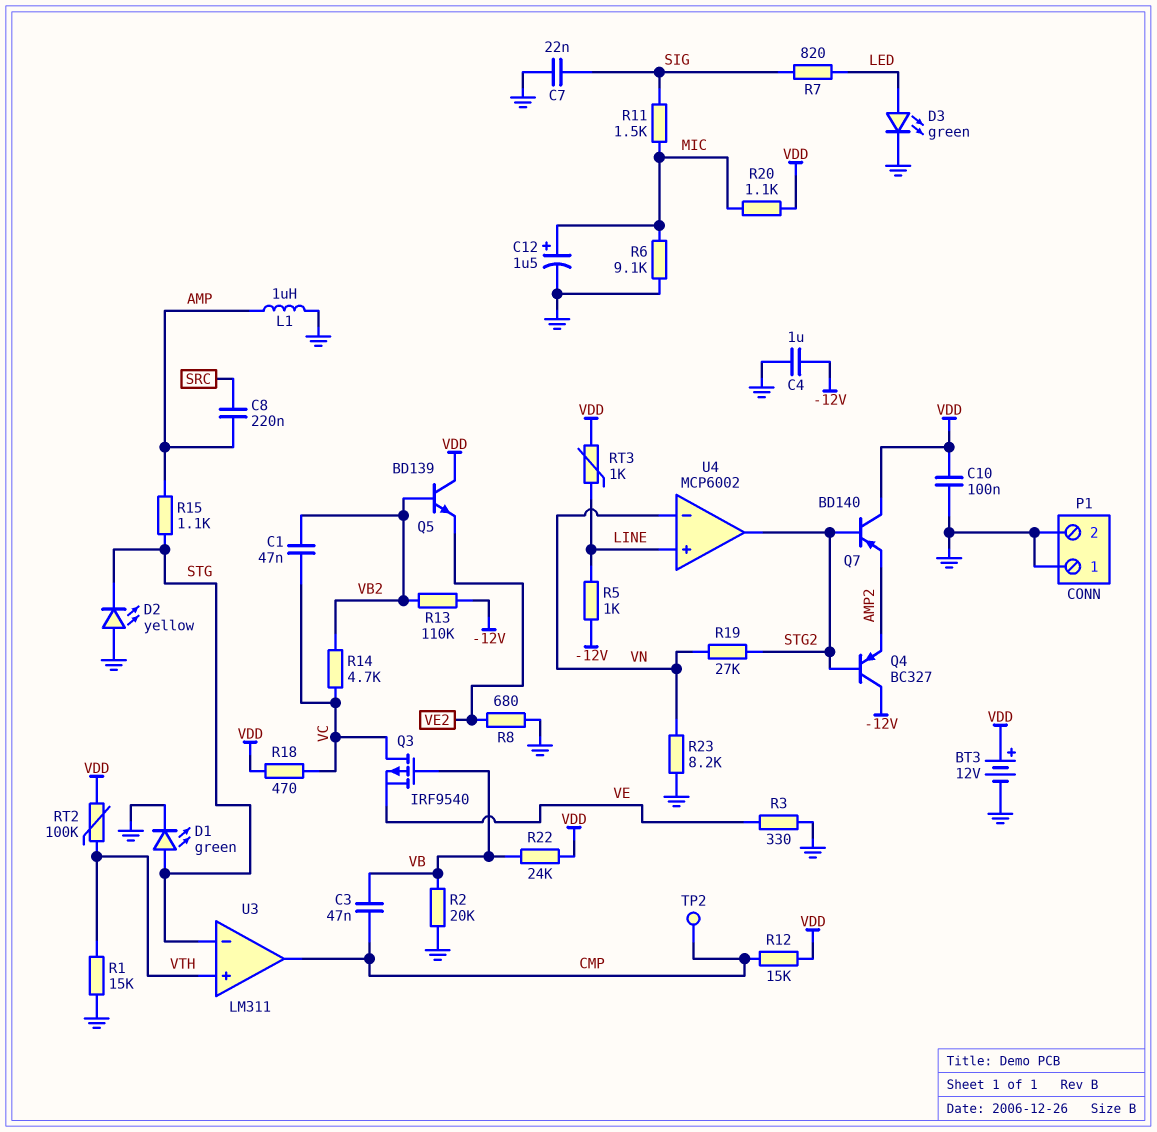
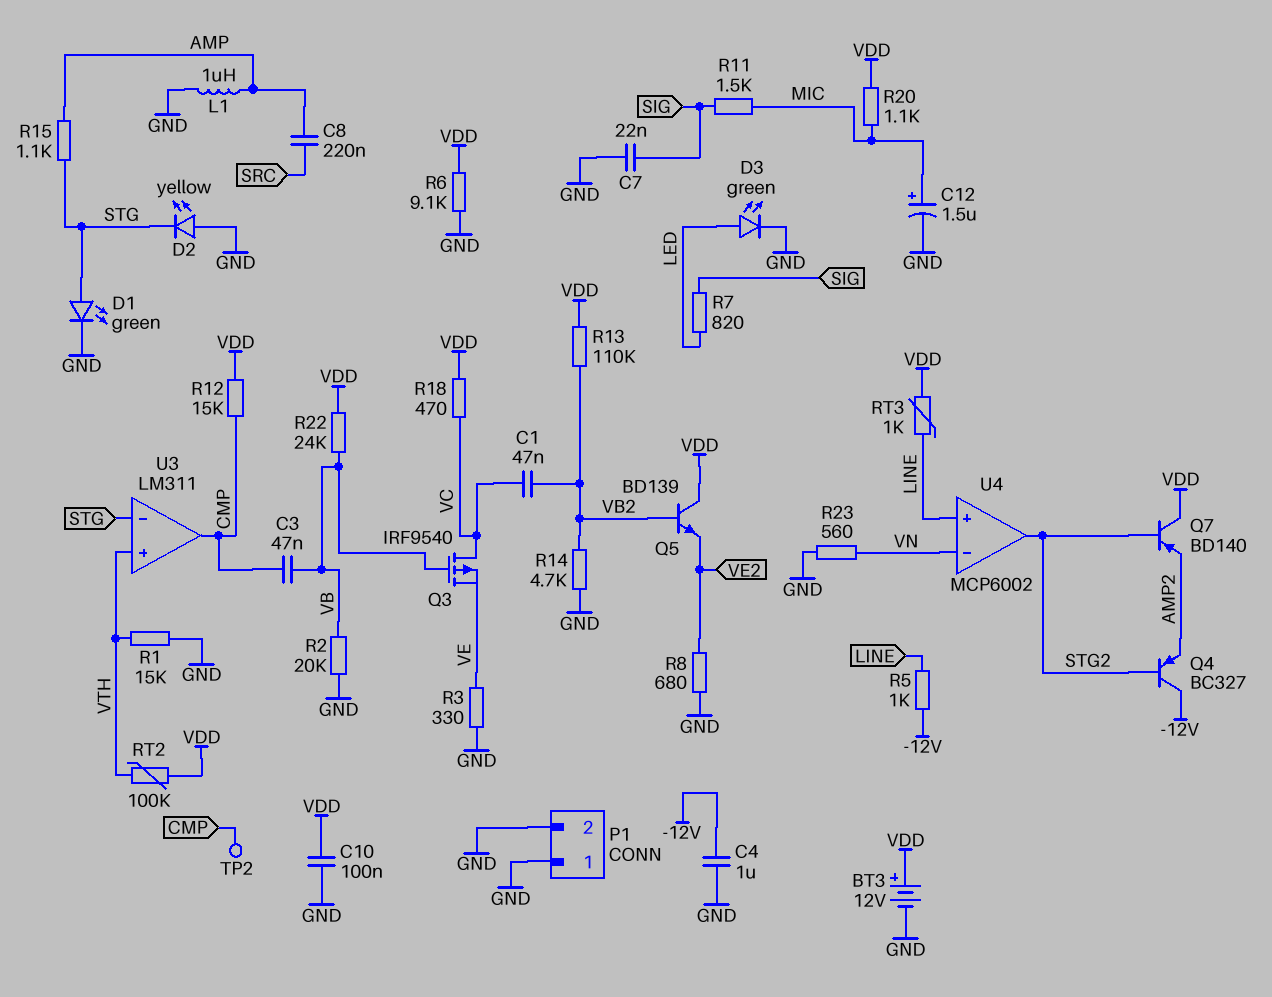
R6: 9.1k (GND, MIC) -> 9.1k (GND, VDD)
R13: 110k (-12V, VB2) -> 110k (VB2, VDD)
R14: 4.7k (VB2, VC) -> 4.7k (GND, VB2)
R19: 27k (STG2, VN) -> none
R23: 8.2k (GND, VN) -> 560 (GND, VN)

